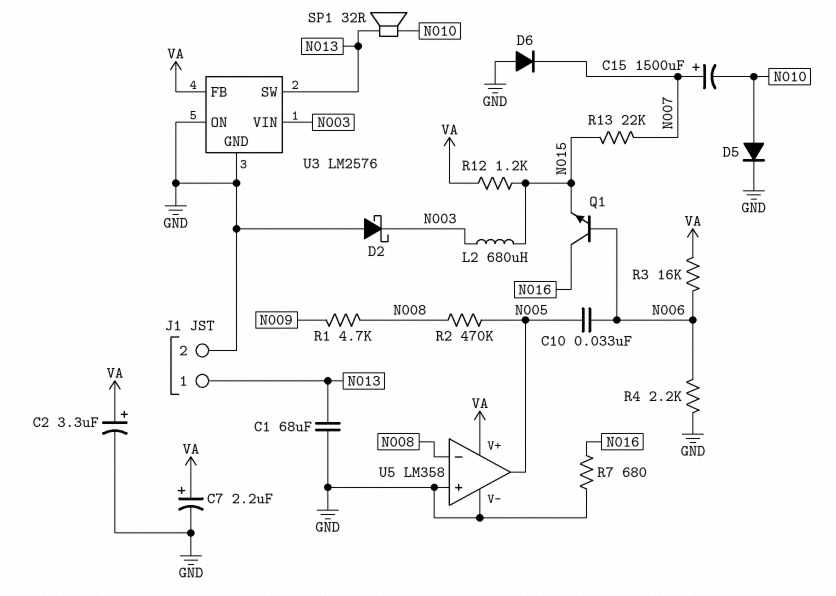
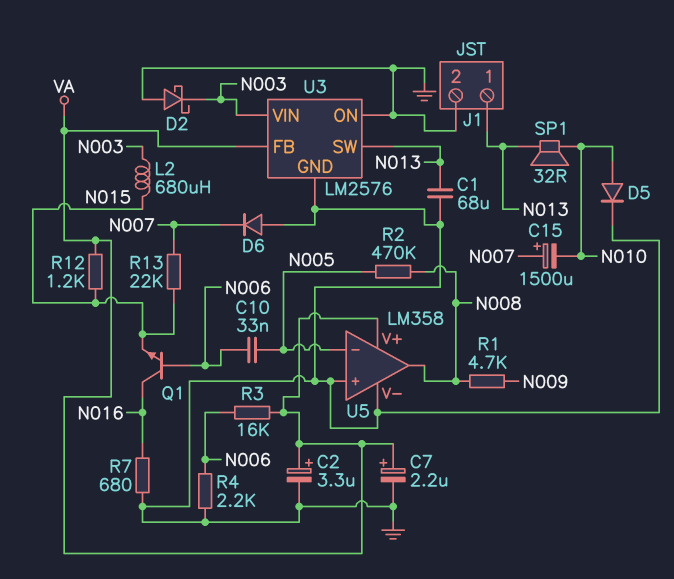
U5 pin in-: N008 -> N005
U5 pin out: N005 -> N008

